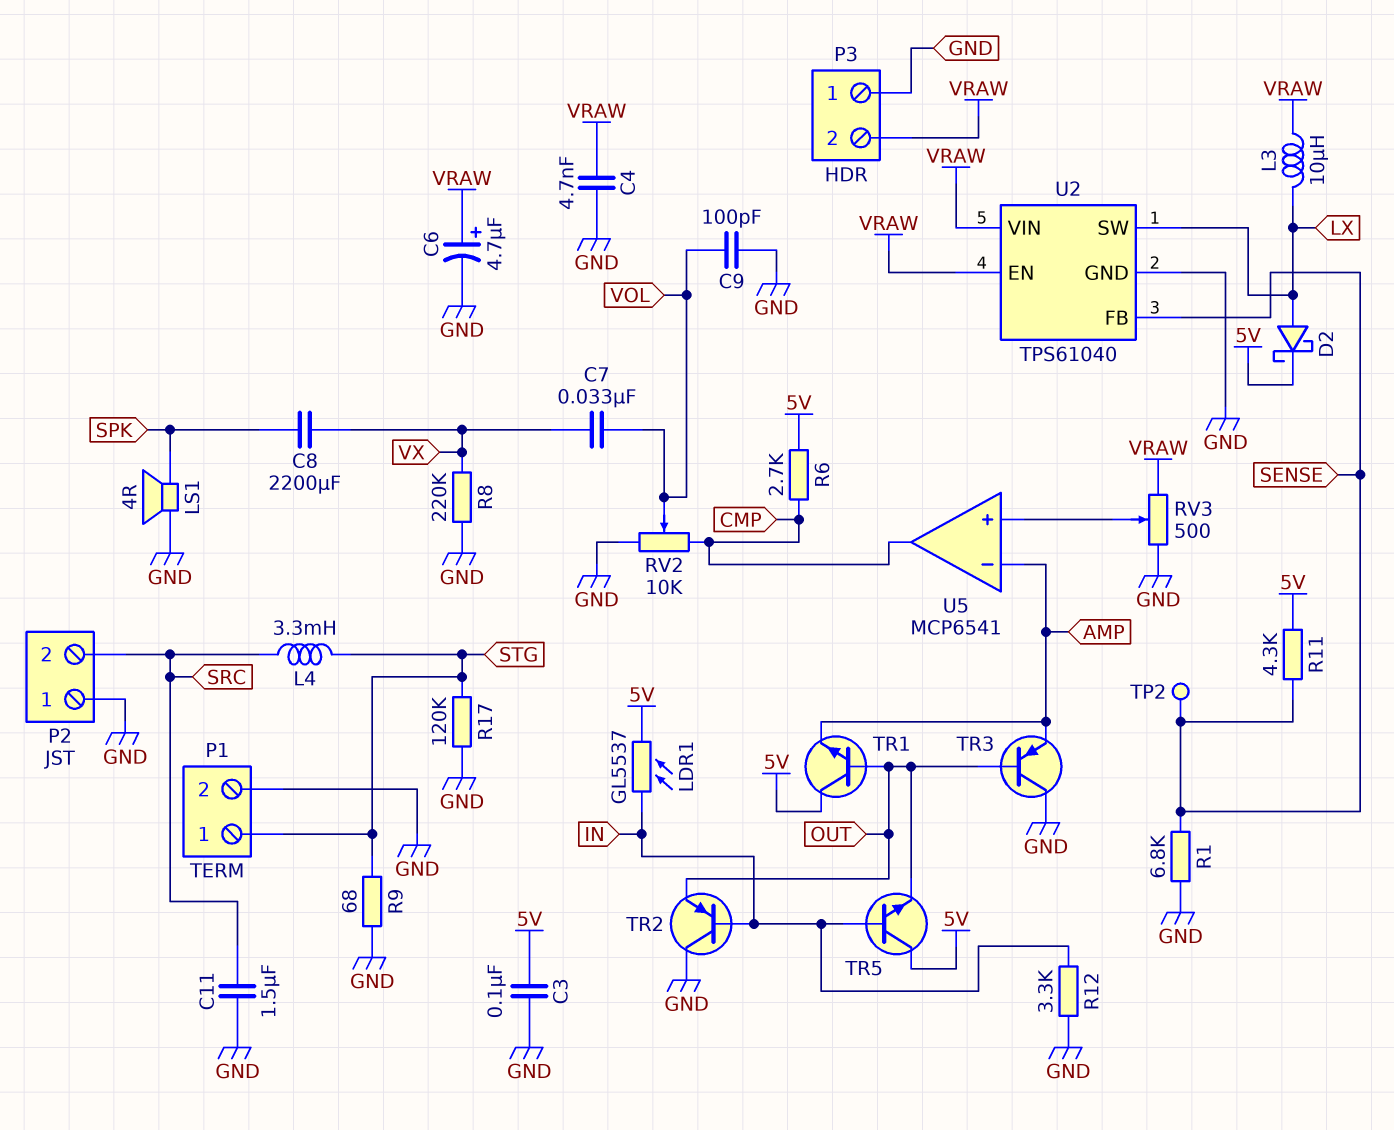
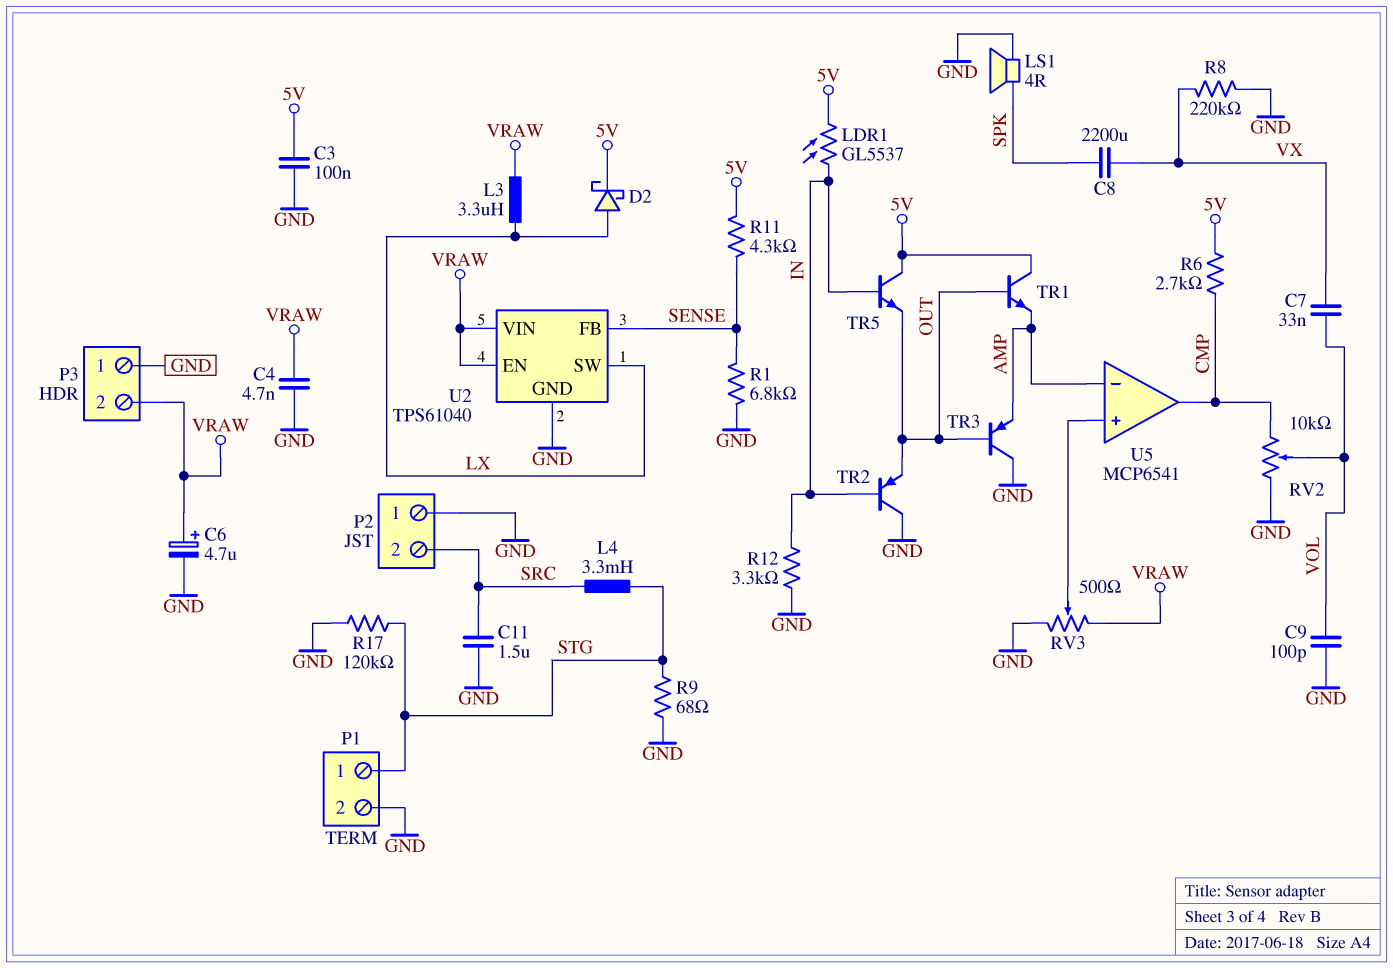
L3: 10uH (LX, VRAW) -> 3.3uH (LX, VRAW)
TP2: test point (SENSE) -> none

